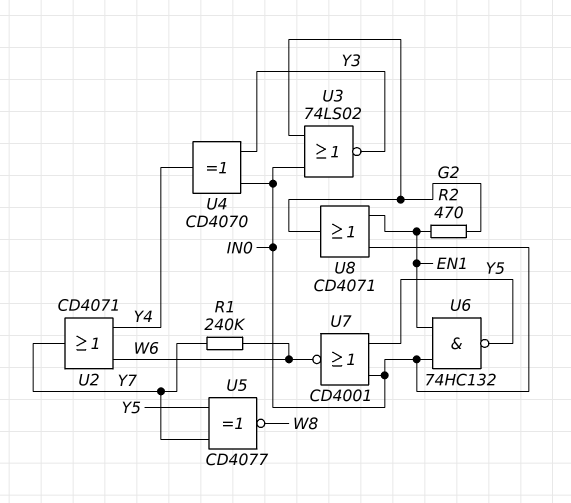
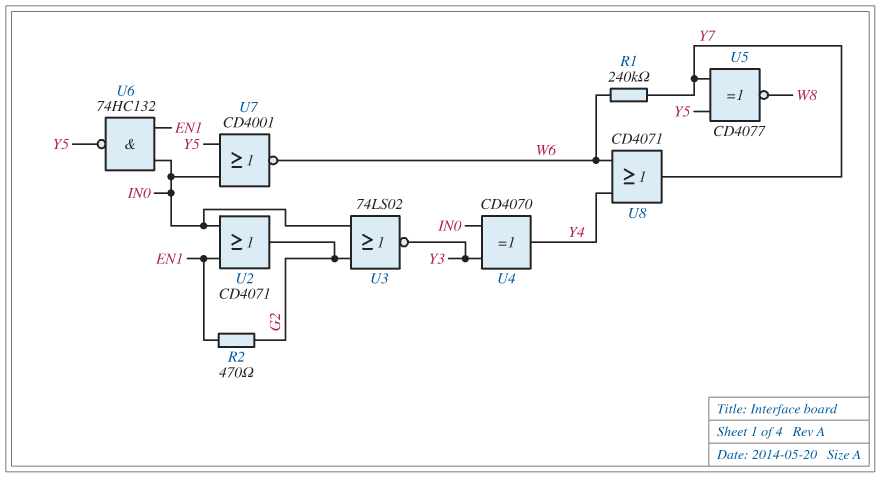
U2: OR CD4071 (in W6, in Y4, out Y7) -> OR CD4071 (in EN1, in IN0, out G2)
U8: OR CD4071 (in EN1, in IN0, out G2) -> OR CD4071 (in W6, in Y4, out Y7)

